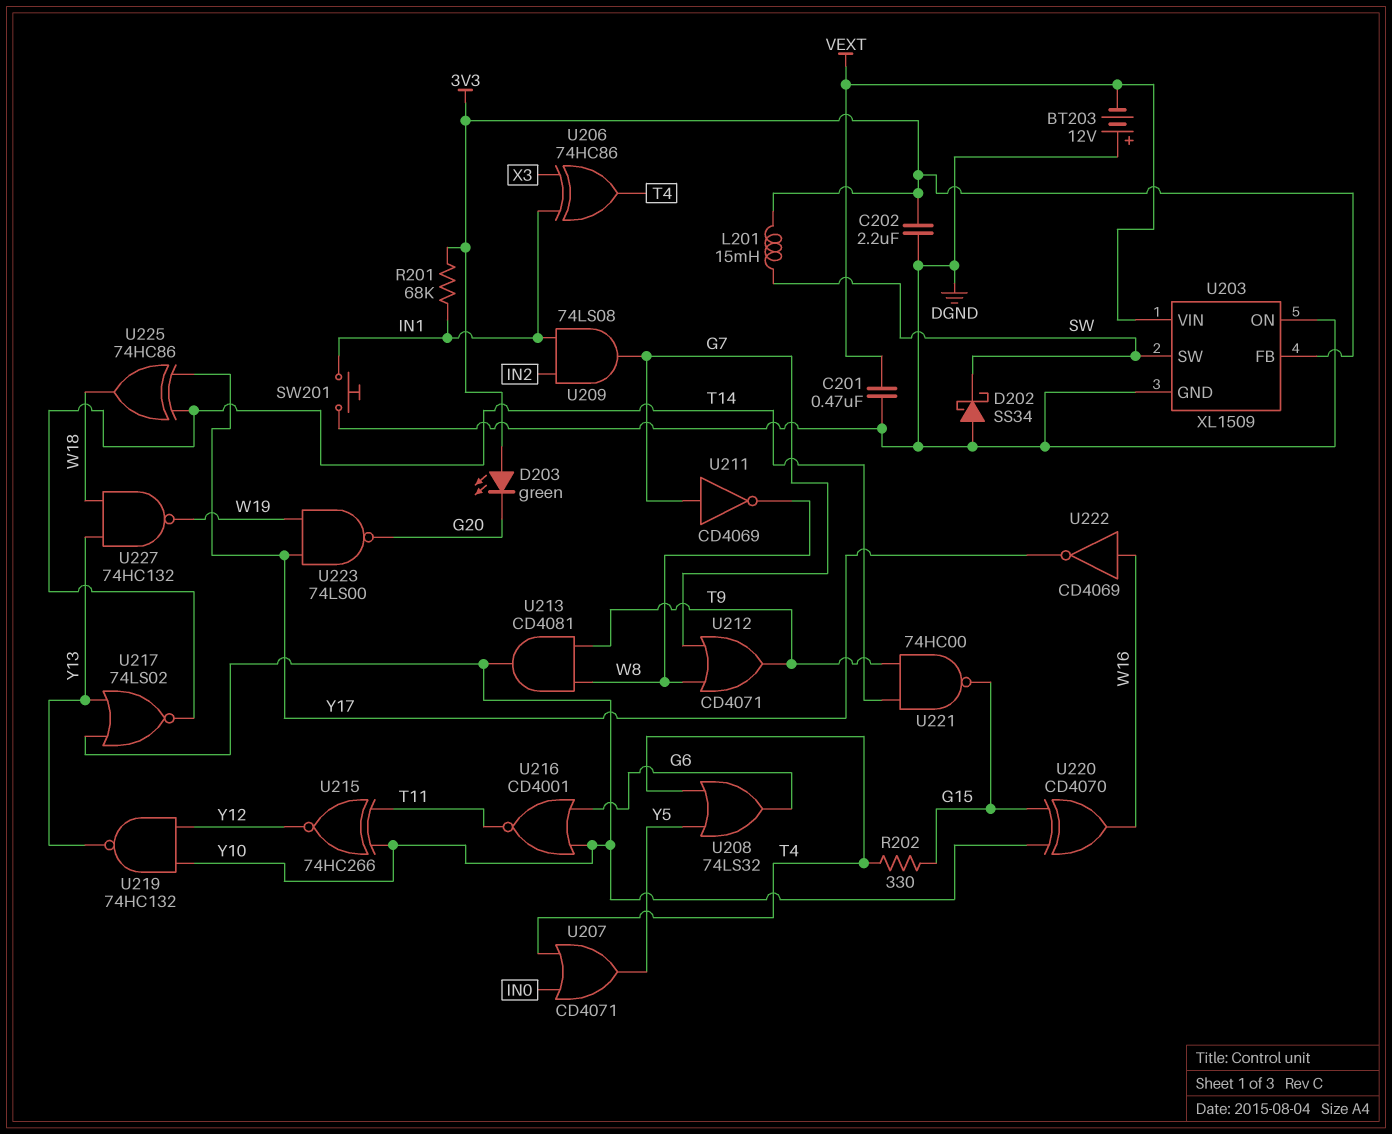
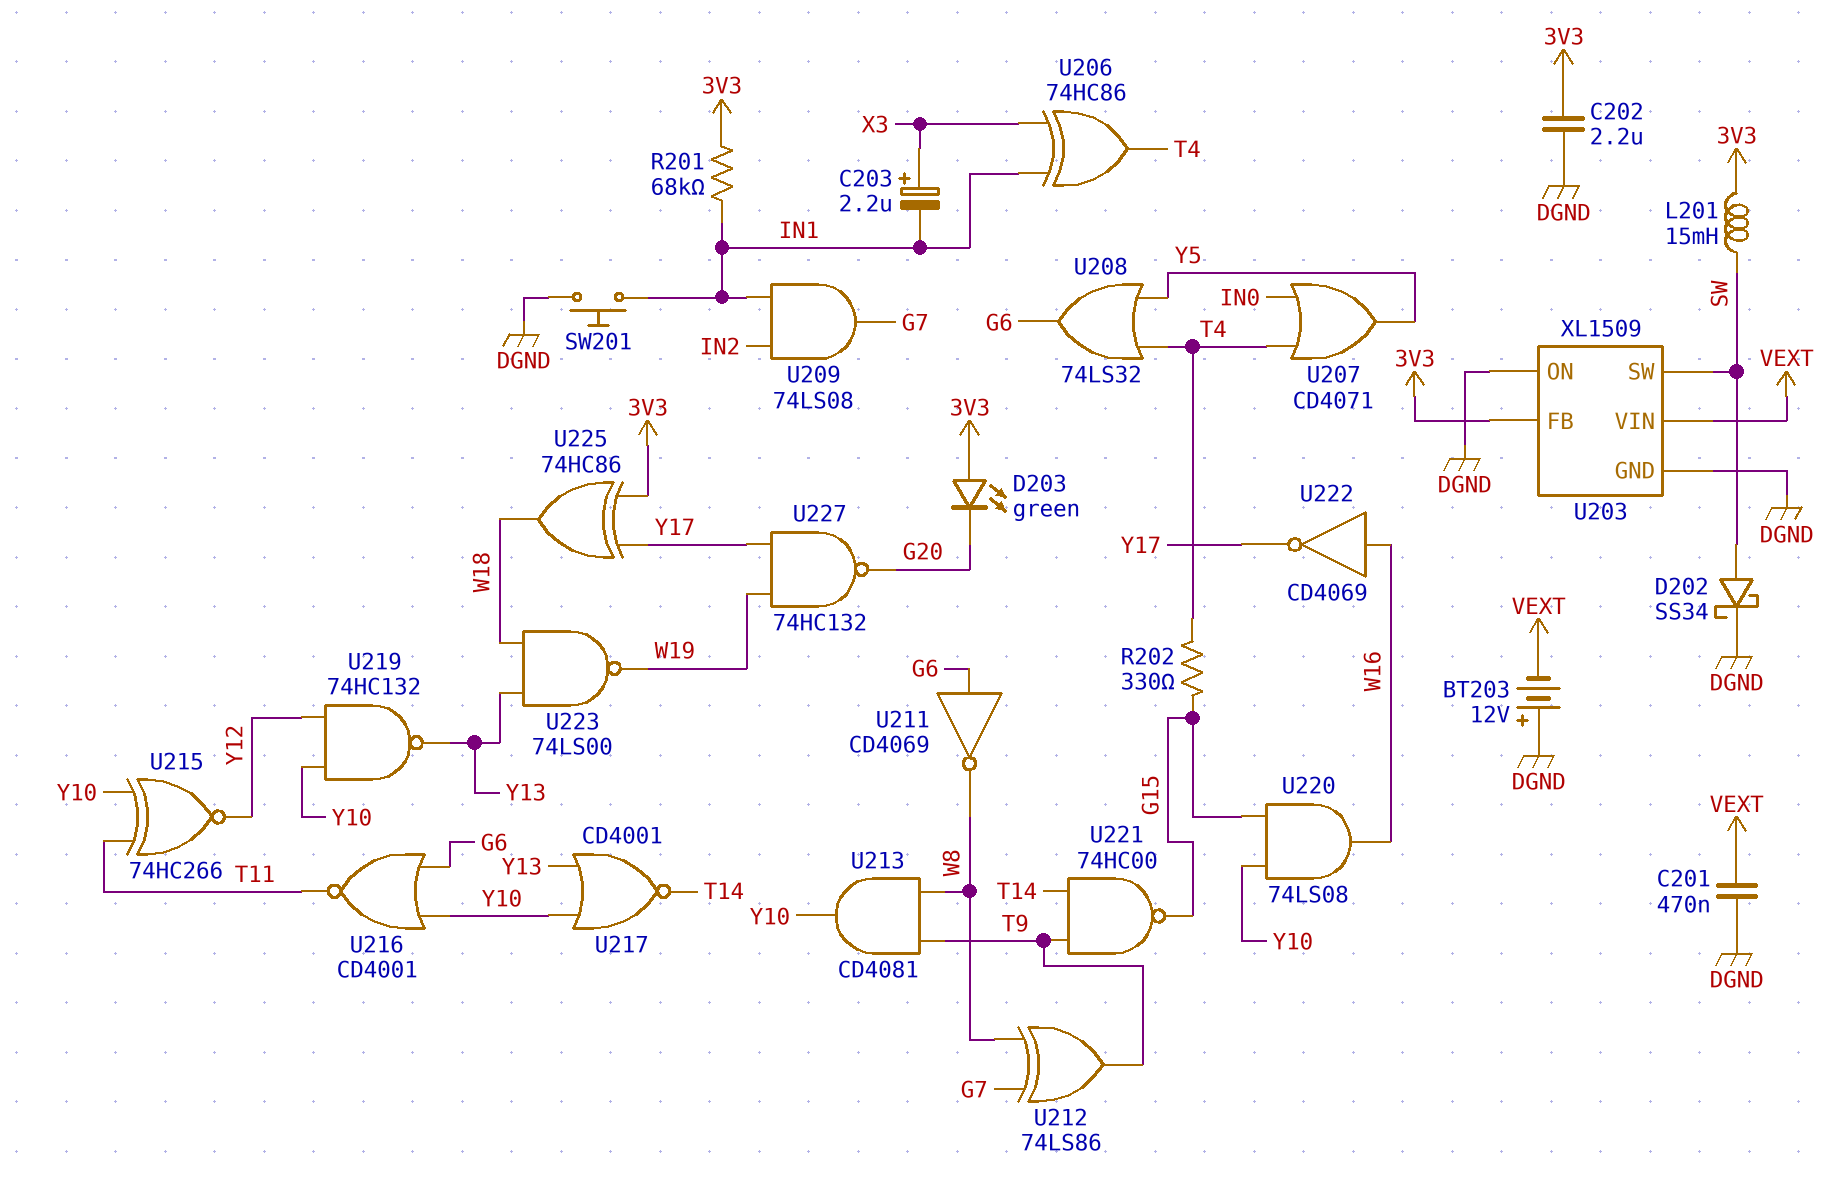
C203: none -> 2.2uF (plus X3, minus IN1)
D202: schottky SS34 (A DGND, K SW) -> schottky SS34 (A SW, K DGND)
U211: NOT CD4069 (in G7, out W8) -> NOT CD4069 (in G6, out W8)
U212: OR CD4071 (in G7, in W8, out T9) -> XOR 74LS86 (in G7, in W8, out T9)
U217: NOR 74LS02 (in Y10, in Y13, out T14) -> NOR CD4001 (in Y10, in Y13, out T14)
U220: XOR CD4070 (in G15, in Y10, out W16) -> AND 74LS08 (in G15, in Y10, out W16)
U223: NAND 74LS00 (in W19, in Y17, out G20) -> NAND 74LS00 (in W18, in Y13, out W19)
U225: XOR 74HC86 (in T14, in Y17, out W18) -> XOR 74HC86 (in 3V3, in Y17, out W18)
U227: NAND 74HC132 (in W18, in Y13, out W19) -> NAND 74HC132 (in W19, in Y17, out G20)

